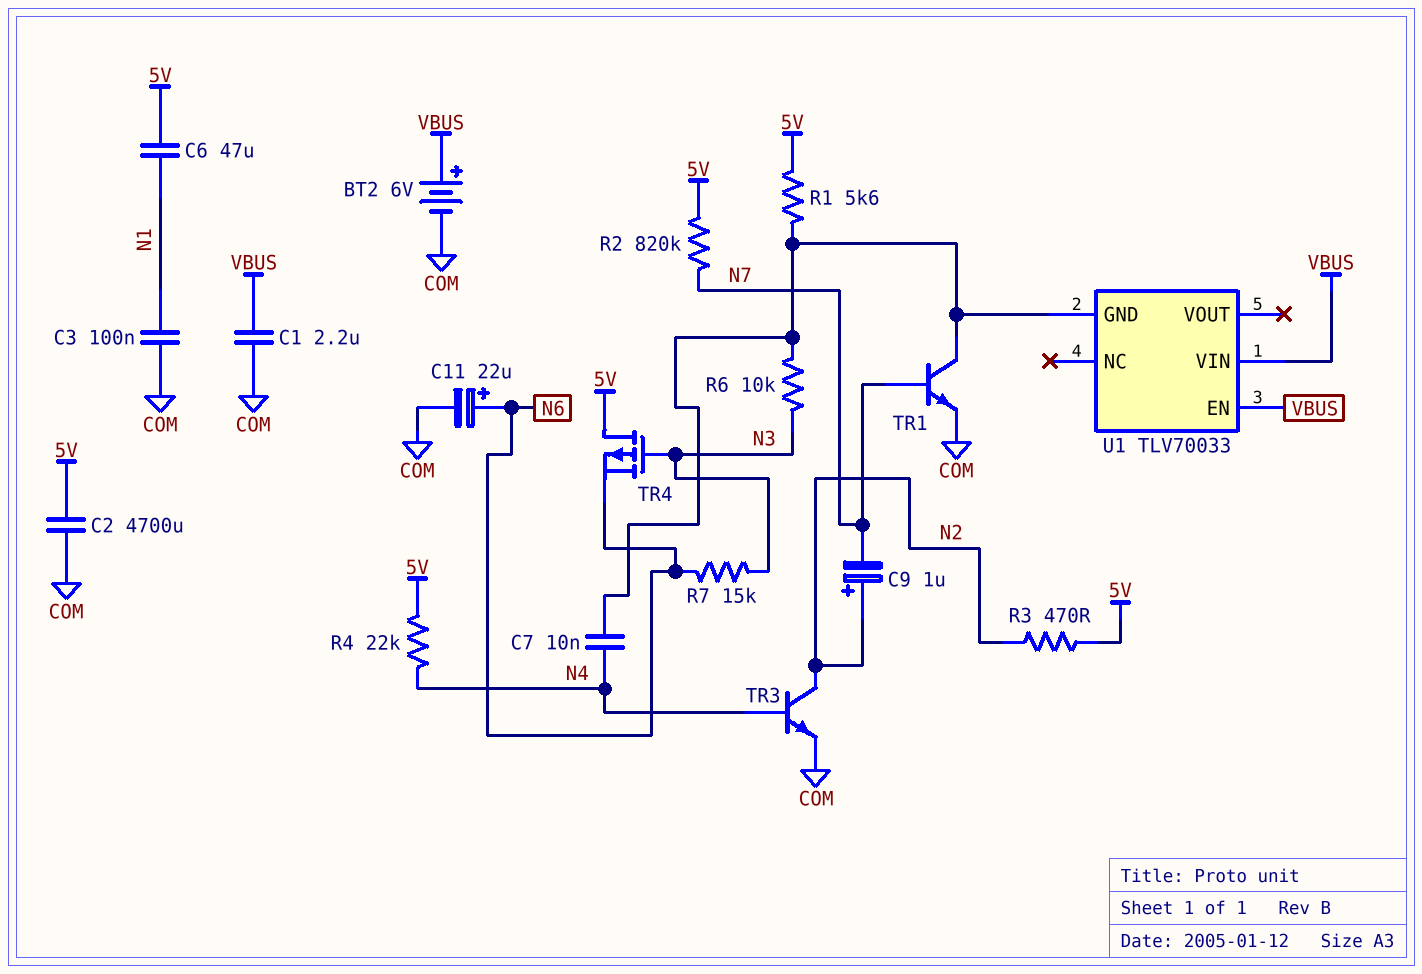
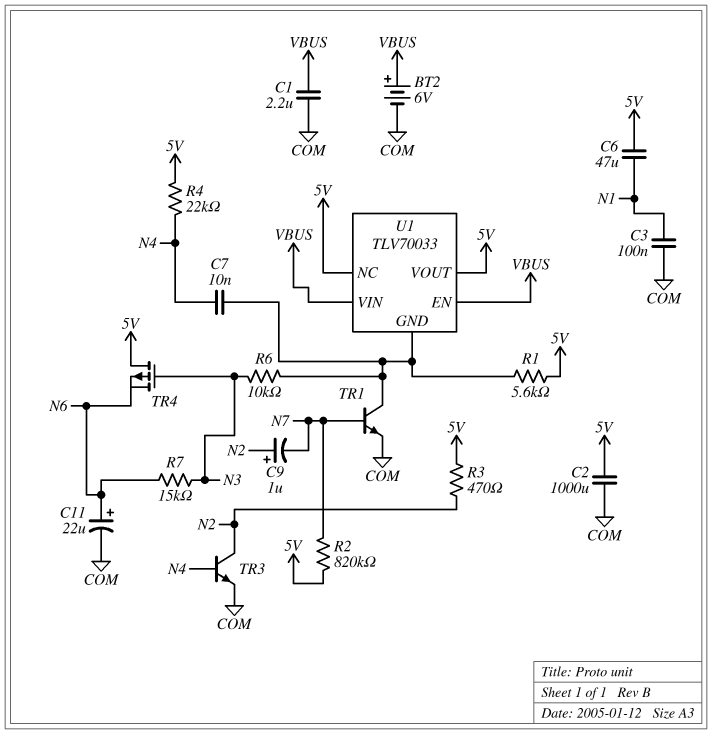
C2: 4700uF (5V, COM) -> 1000uF (5V, COM)
U1 pin NC: none -> 5V
U1 pin VOUT: none -> 5V

